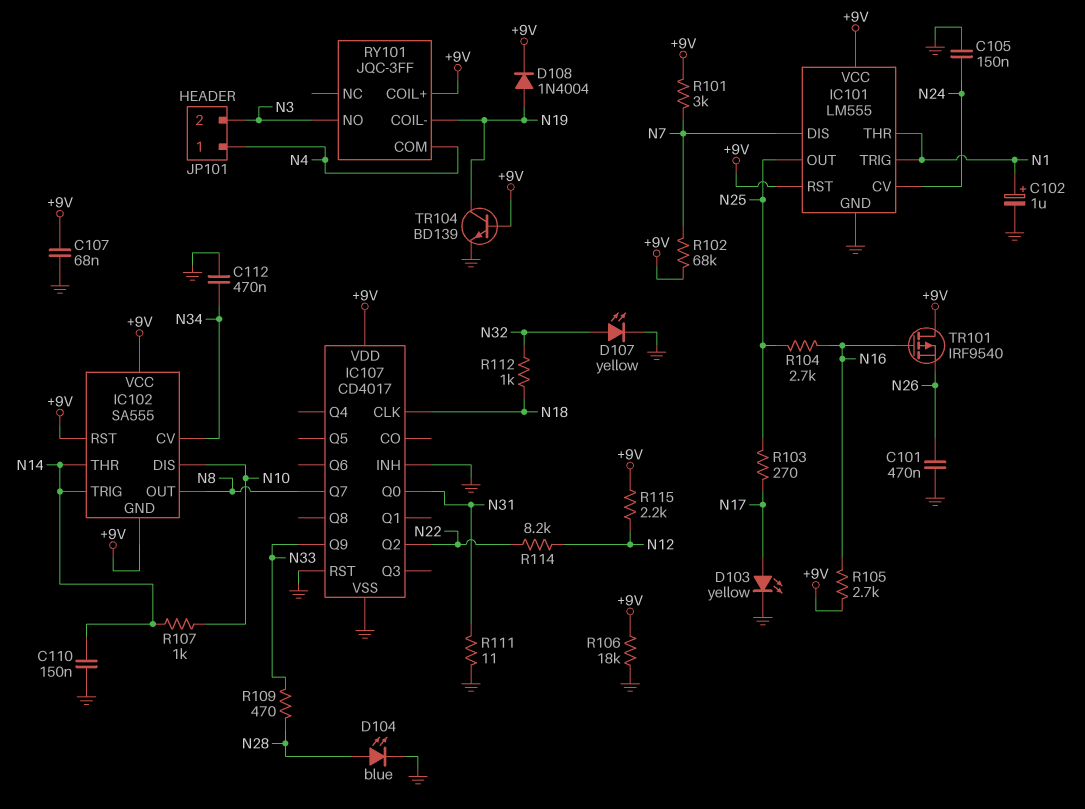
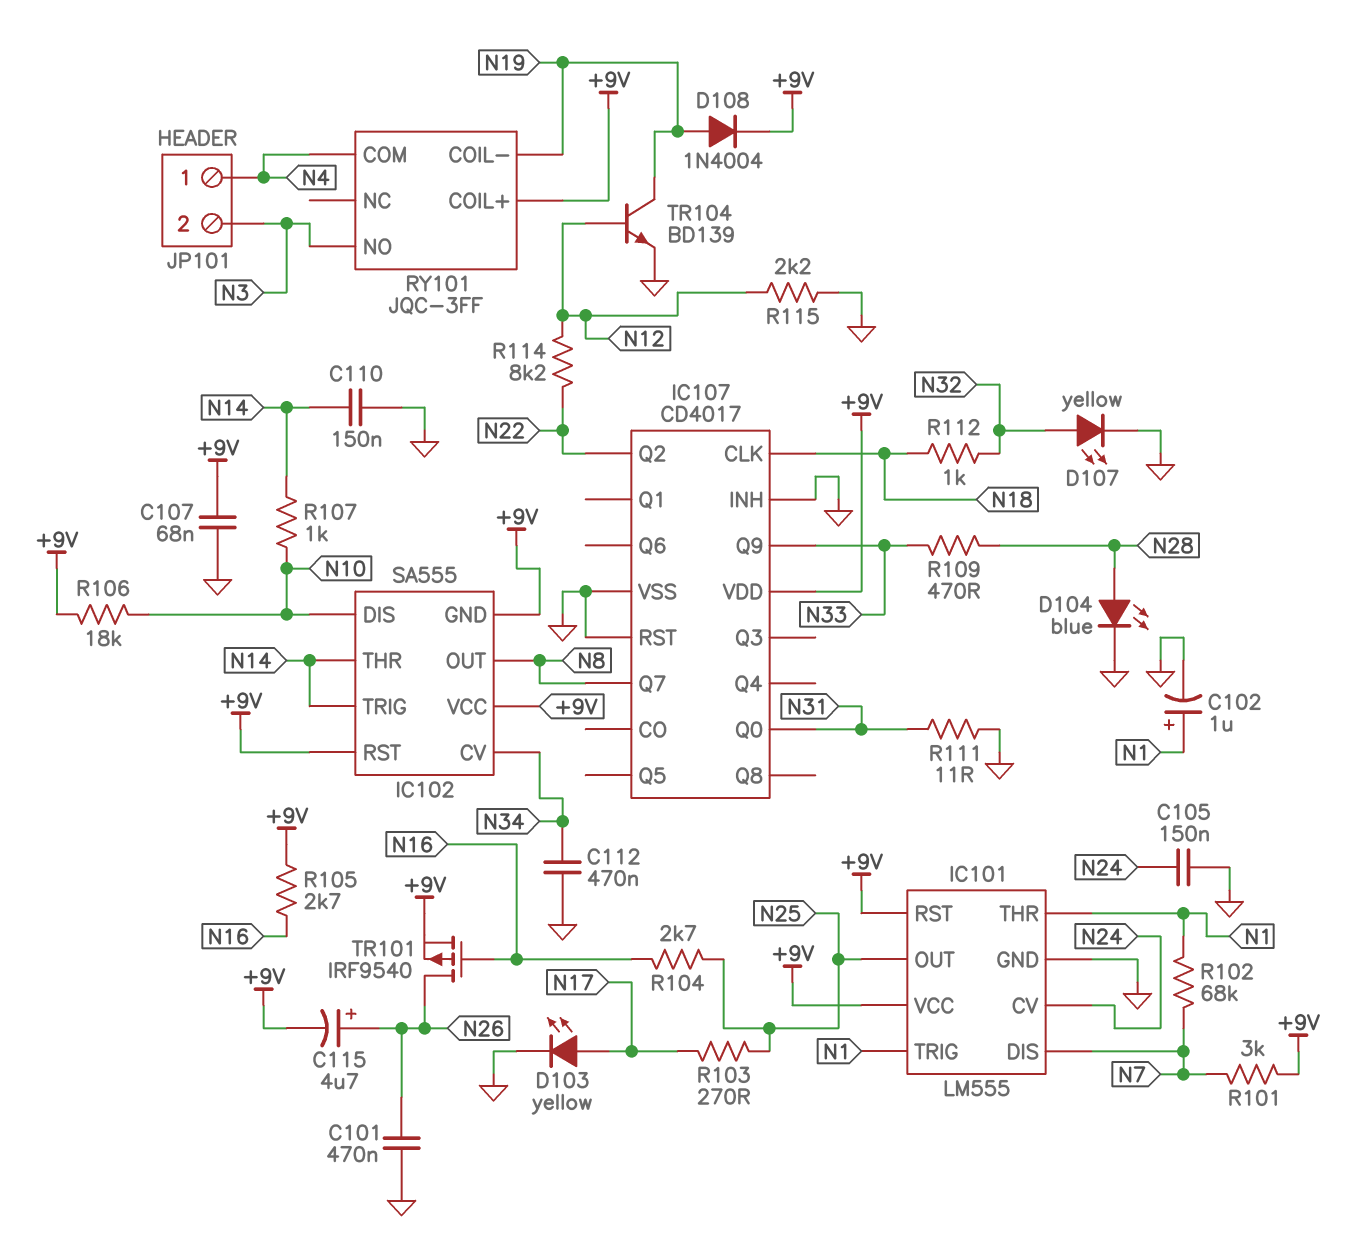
C115: none -> 4.7uF (plus N26, minus +9V)
R102: 68k (+9V, N7) -> 68k (N1, N7)
R106: 18k (+9V, GND) -> 18k (+9V, N10)
R115: 2.2k (+9V, N12) -> 2.2k (GND, N12)
TR101: PMOS IRF9540 (G N16, D +9V, S N26) -> PMOS IRF9540 (G N16, D N26, S +9V)
TR104: NPN BD139 (B +9V, C N19, E GND) -> NPN BD139 (B N12, C N19, E GND)

